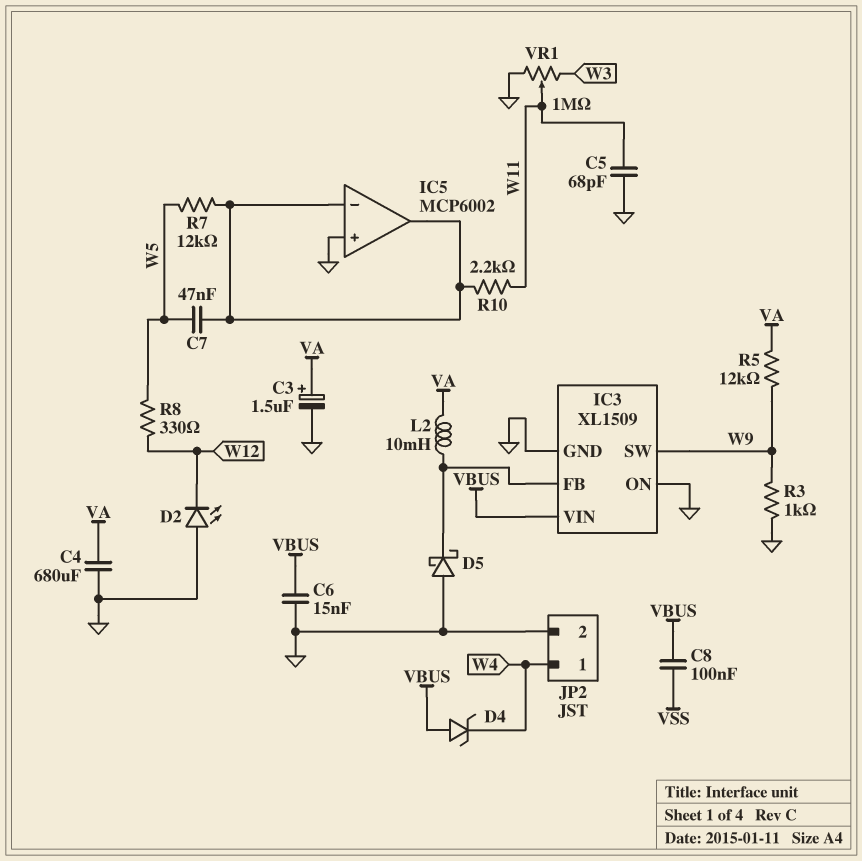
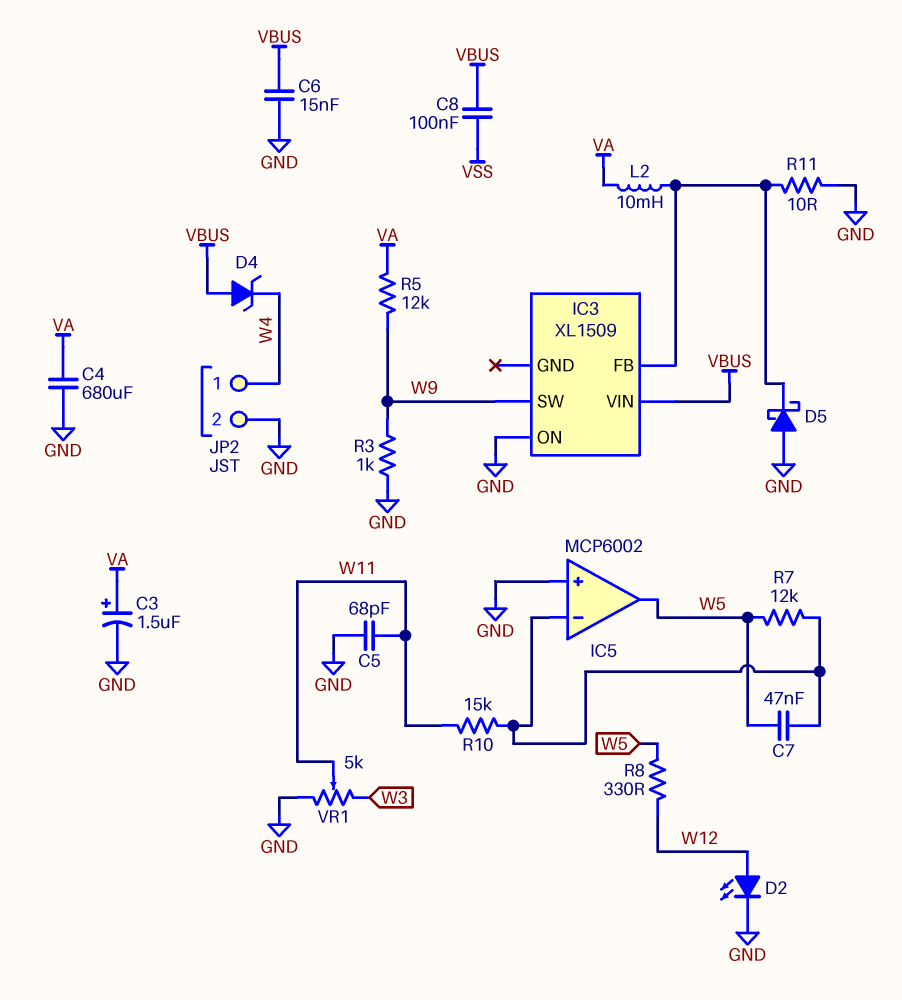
D2: LED (A GND, K W12) -> LED (A W12, K GND)
IC3 pin GND: GND -> none
IC5 pin out: IC5/in- -> W5
R10: 2.2k (IC5/in-, W11) -> 15k (IC5/in-, W11)
R11: none -> 10 (GND, IC3/FB)
VR1: 1M (GND, W3, wiper W11) -> 5k (GND, W3, wiper W11)

